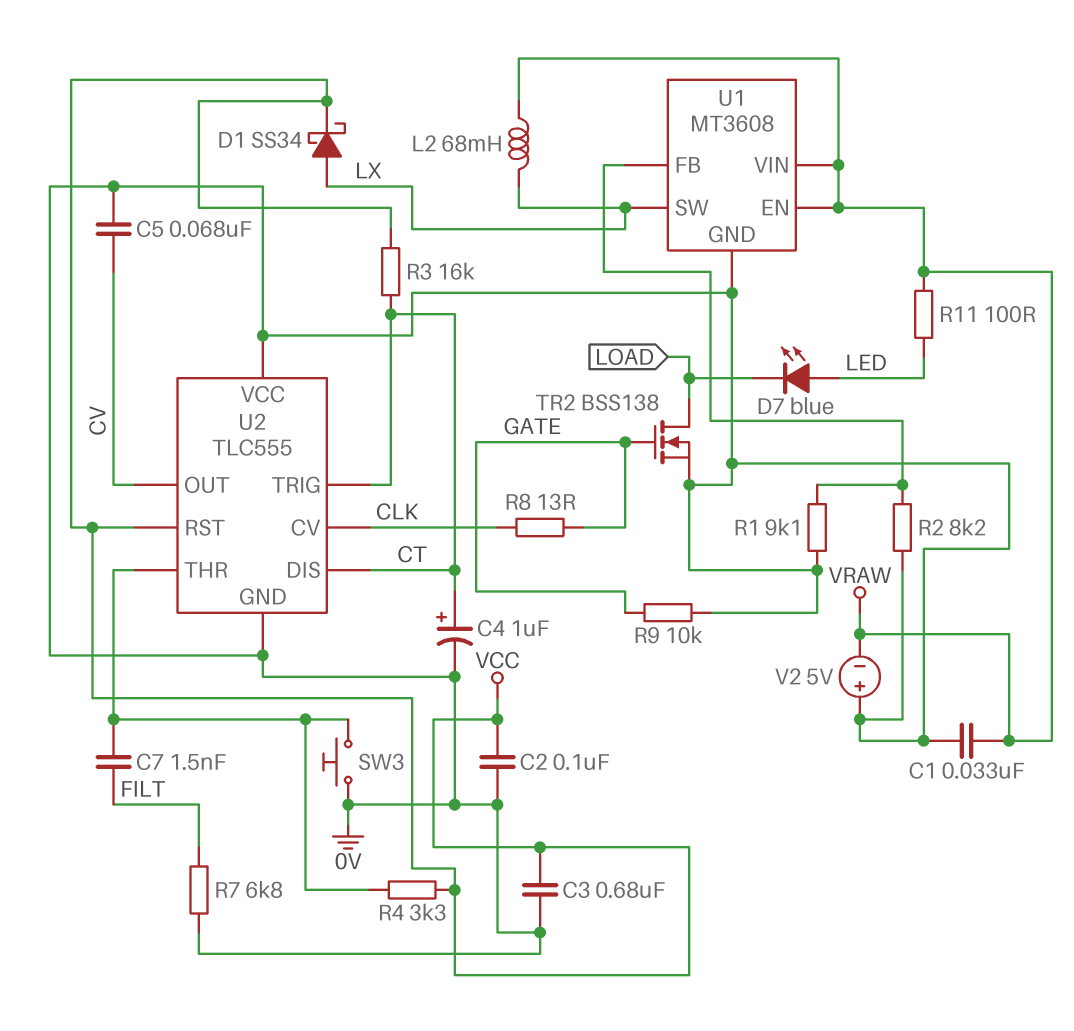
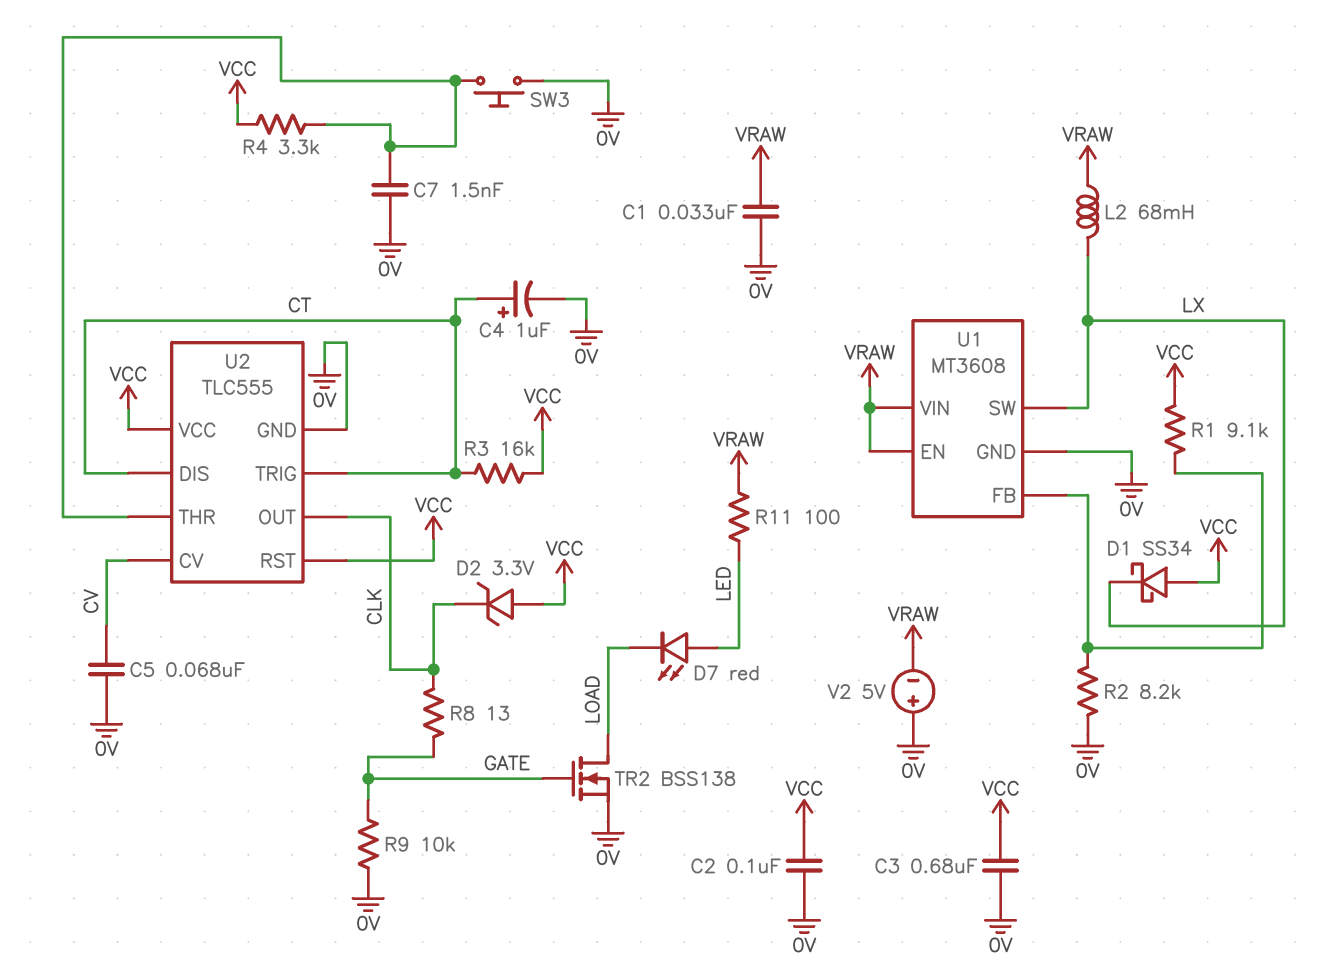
C7: 1.5nF (FILT, U2/THR) -> 1.5nF (0V, U2/THR)
D1: schottky SS34 (A LX, K VCC) -> schottky SS34 (A VCC, K LX)
D2: none -> zener 3.3V (A VCC, K CLK)
D7: LED blue (A LED, K LOAD) -> LED red (A LED, K LOAD)
R1: 9.1k (0V, U1/FB) -> 9.1k (U1/FB, VCC)
R7: 6.8k (0V, FILT) -> none
U2 pin CV: CLK -> CV
U2 pin OUT: CV -> CLK
U2 pin VCC: 0V -> VCC

